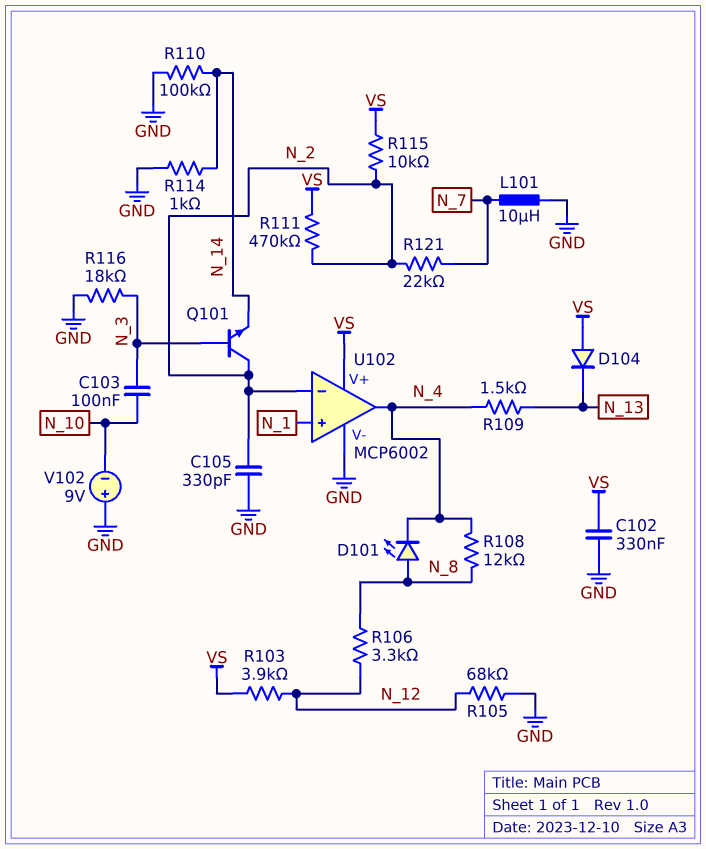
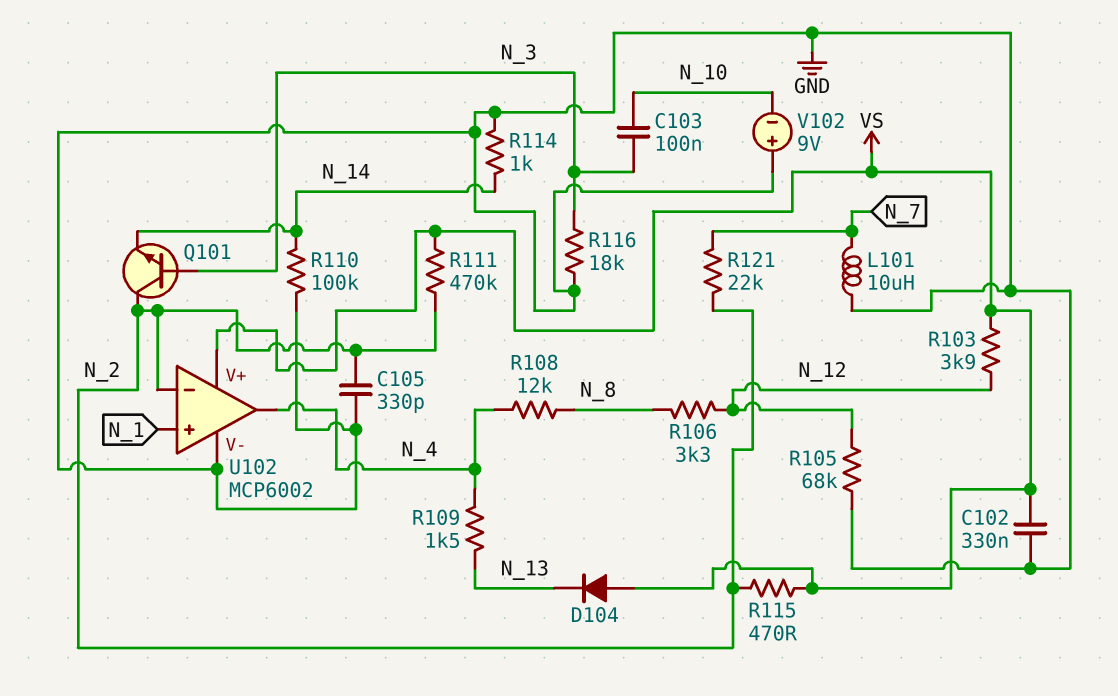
D101: LED (A N_8, K N_4) -> none
R115: 10k (N_2, VS) -> 470 (N_2, VS)

